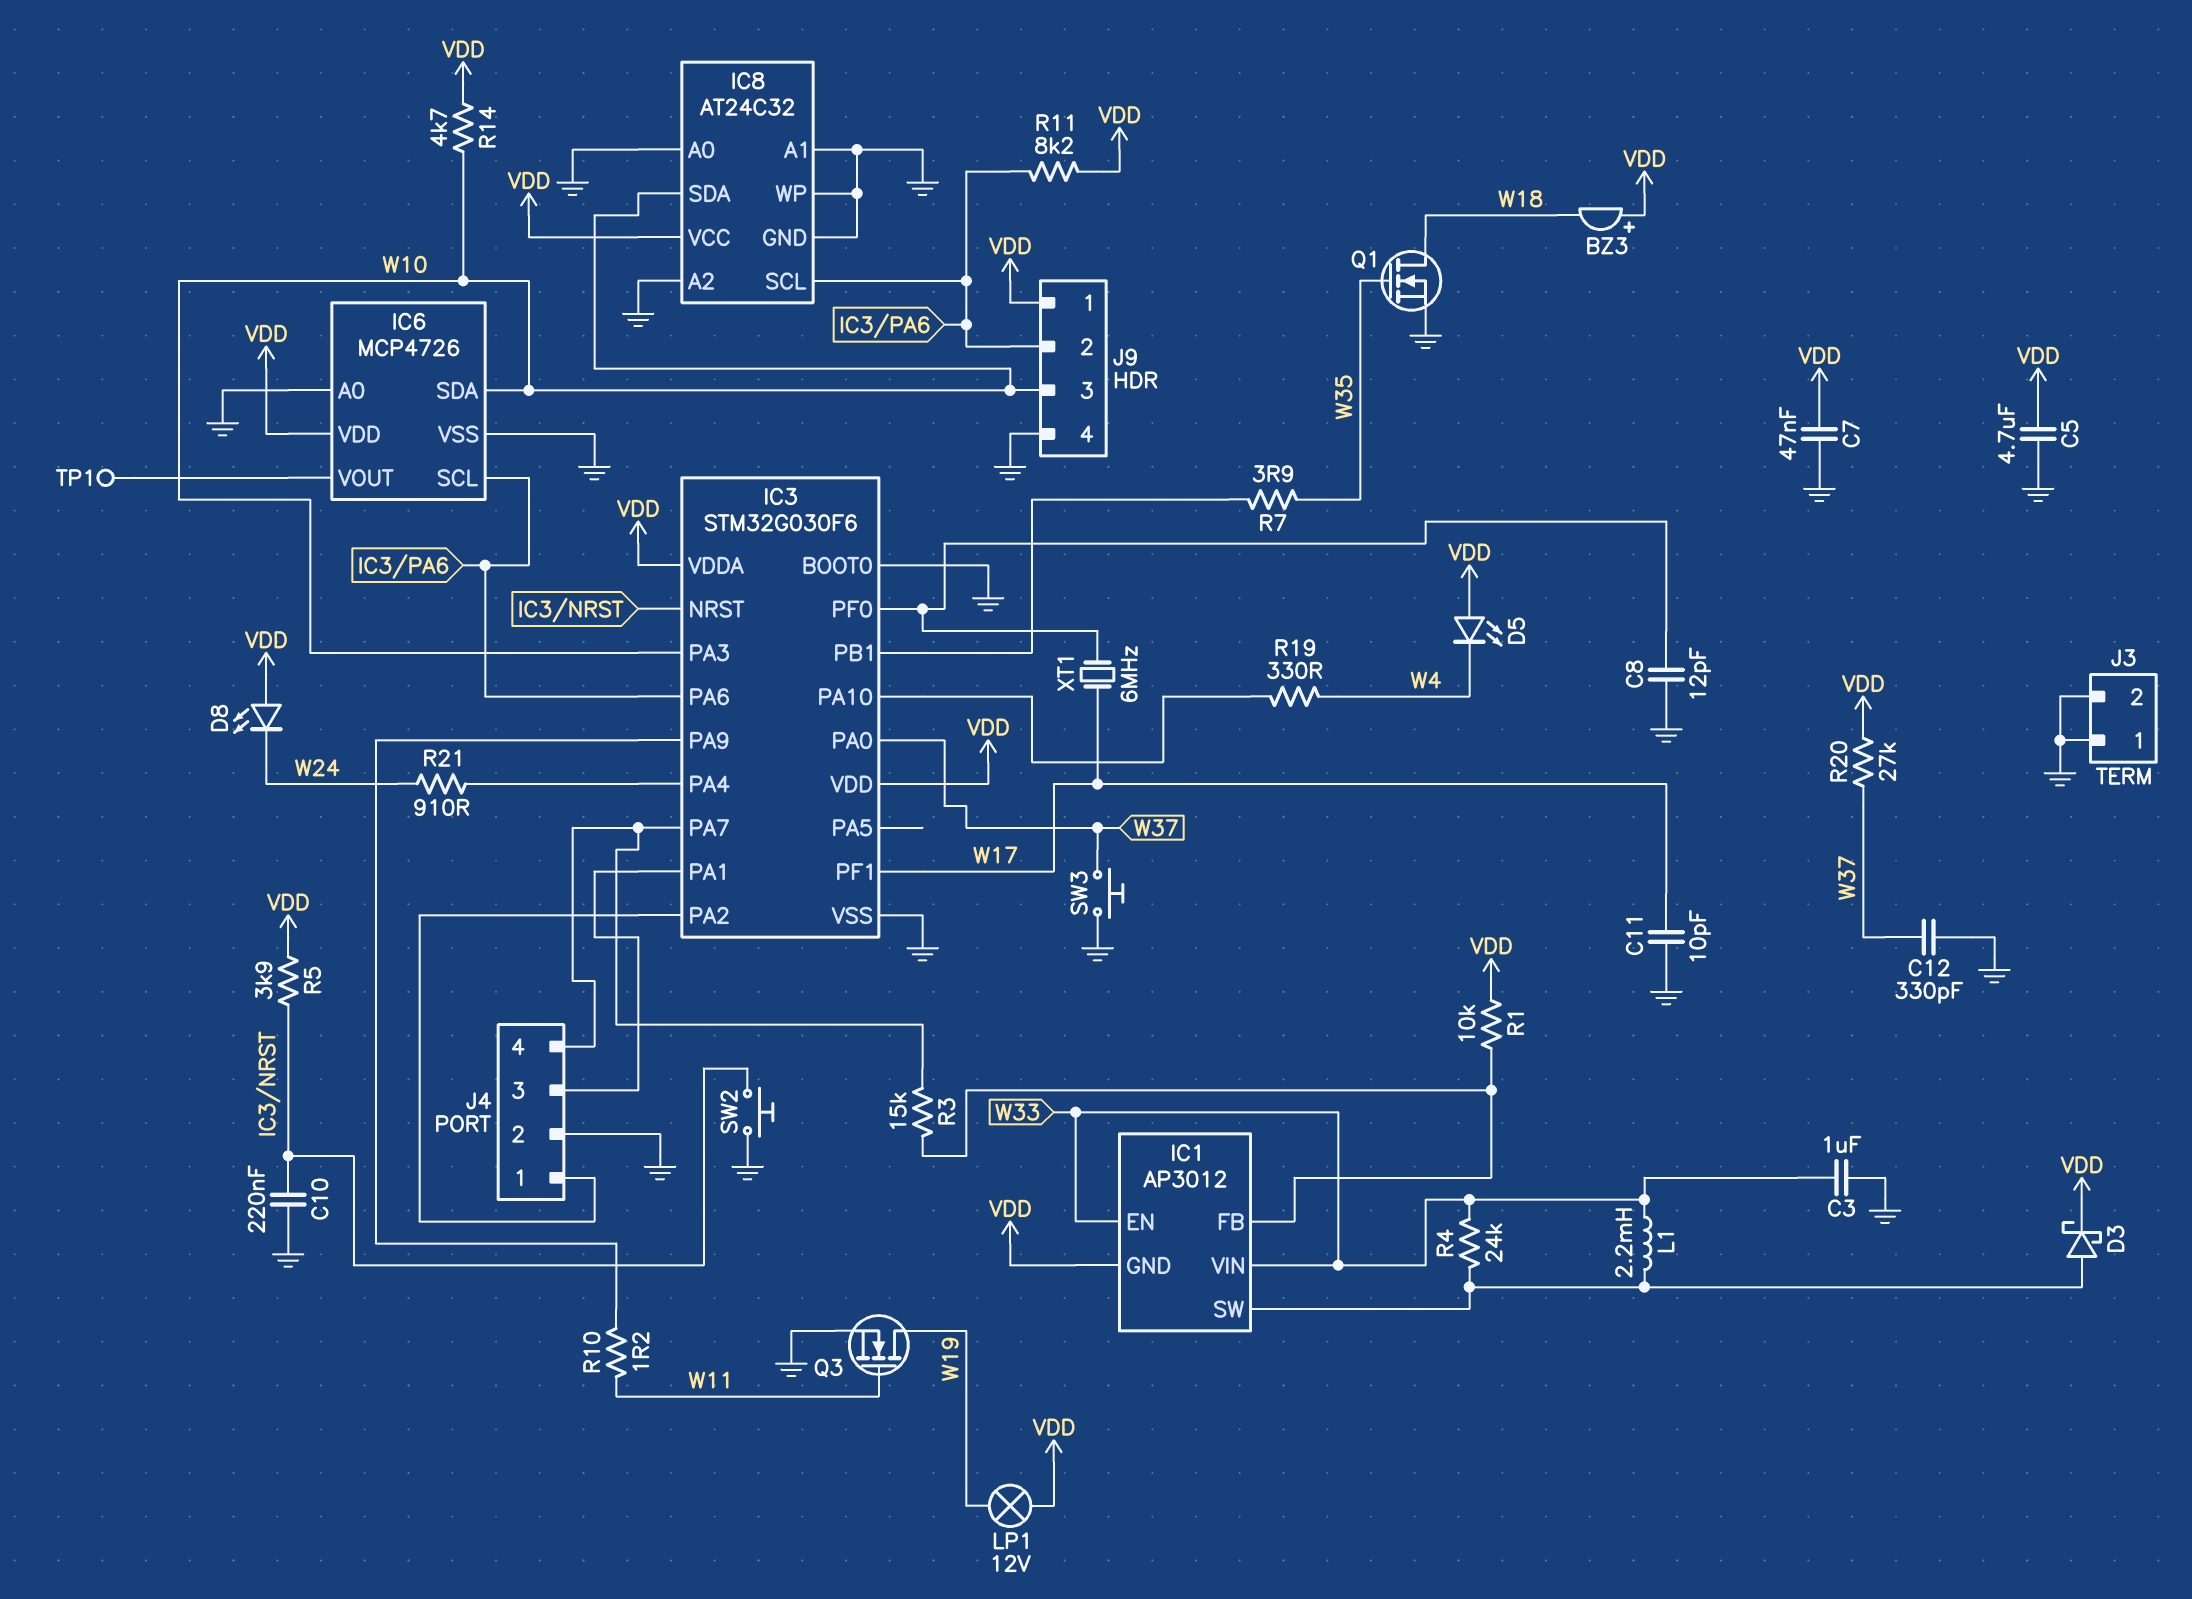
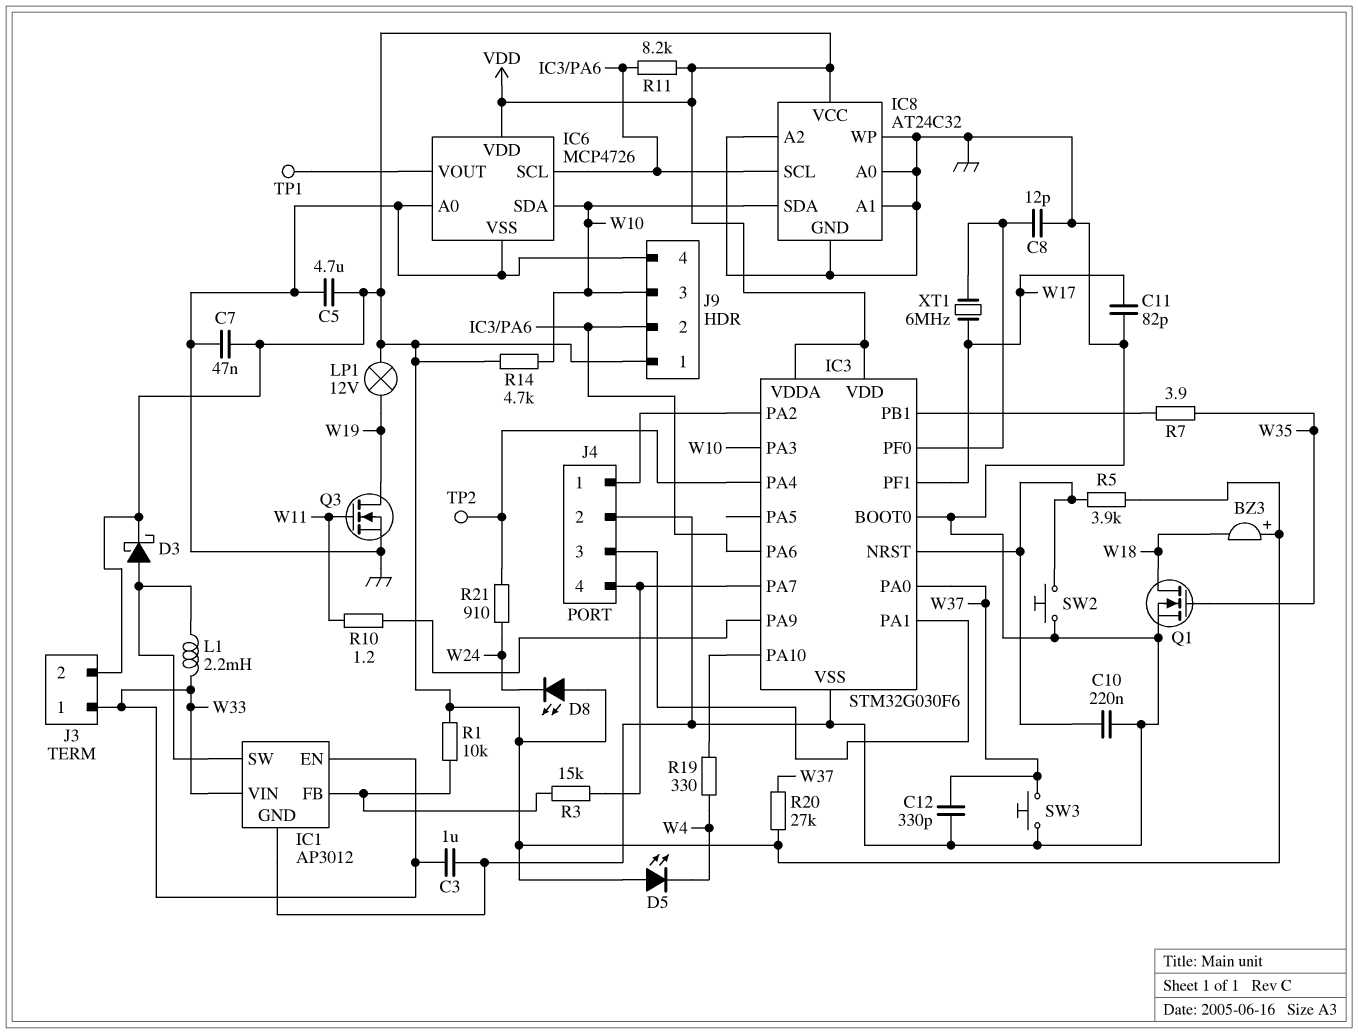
C11: 10pF (GND, W17) -> 82pF (GND, W17)
IC1 pin GND: VDD -> GND
J3 pin 1: GND -> W33
J3 pin 2: GND -> VDD
R4: 24k (IC1/SW, W33) -> none
TP2: none -> test point (IC3/PA4)

